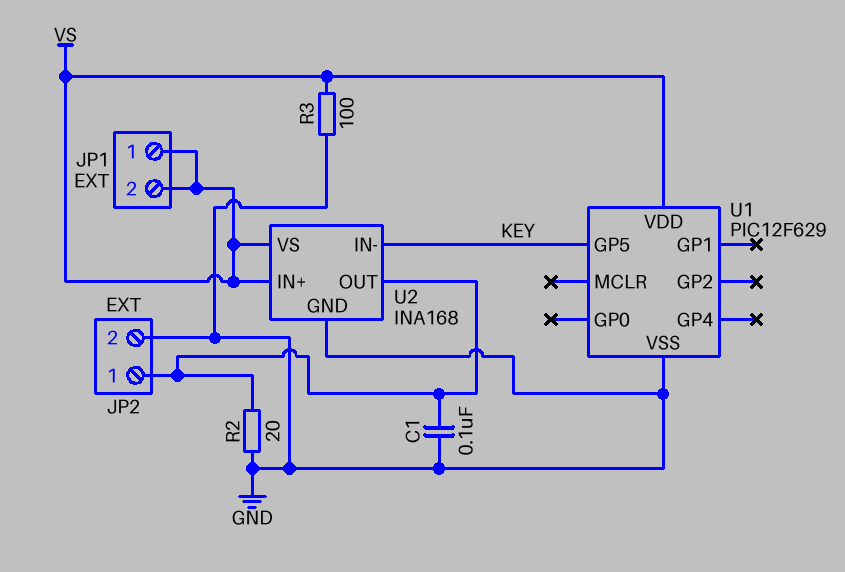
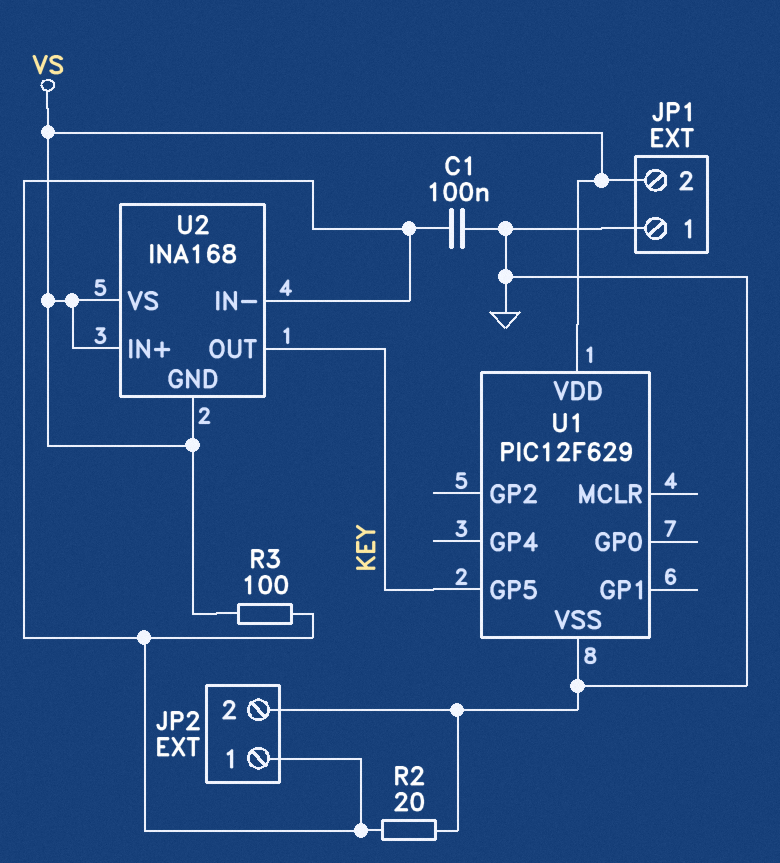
JP1 pin 1: VS -> GND
R3: 100 (GND, VS) -> 100 (JP2/1, VS)
U2 pin GND: GND -> VS
U2 pin IN-: KEY -> JP2/1
U2 pin OUT: JP2/1 -> KEY

